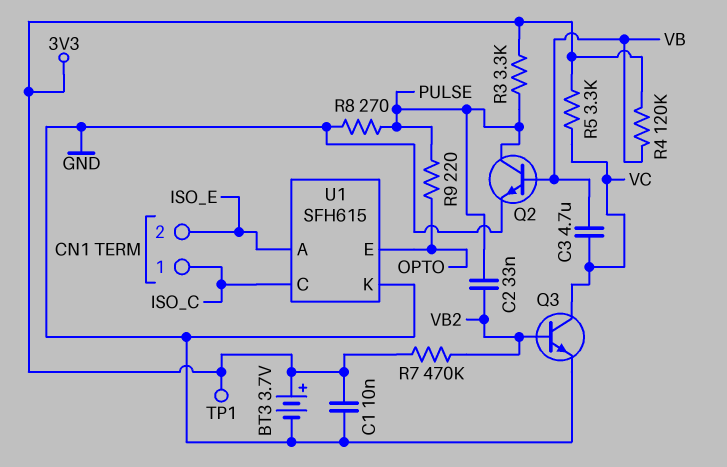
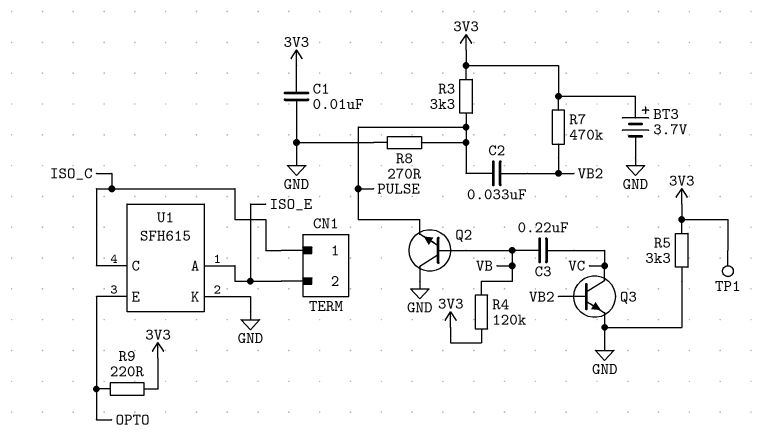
C3: 4.7uF (VB, VC) -> 220nF (VB, VC)
Q2: NPN (B VB, C PULSE, E GND) -> NPN (B VB, C GND, E PULSE)
R5: 3.3k (3V3, VC) -> 3.3k (3V3, GND)
R9: 220 (OPTO, PULSE) -> 220 (3V3, OPTO)

